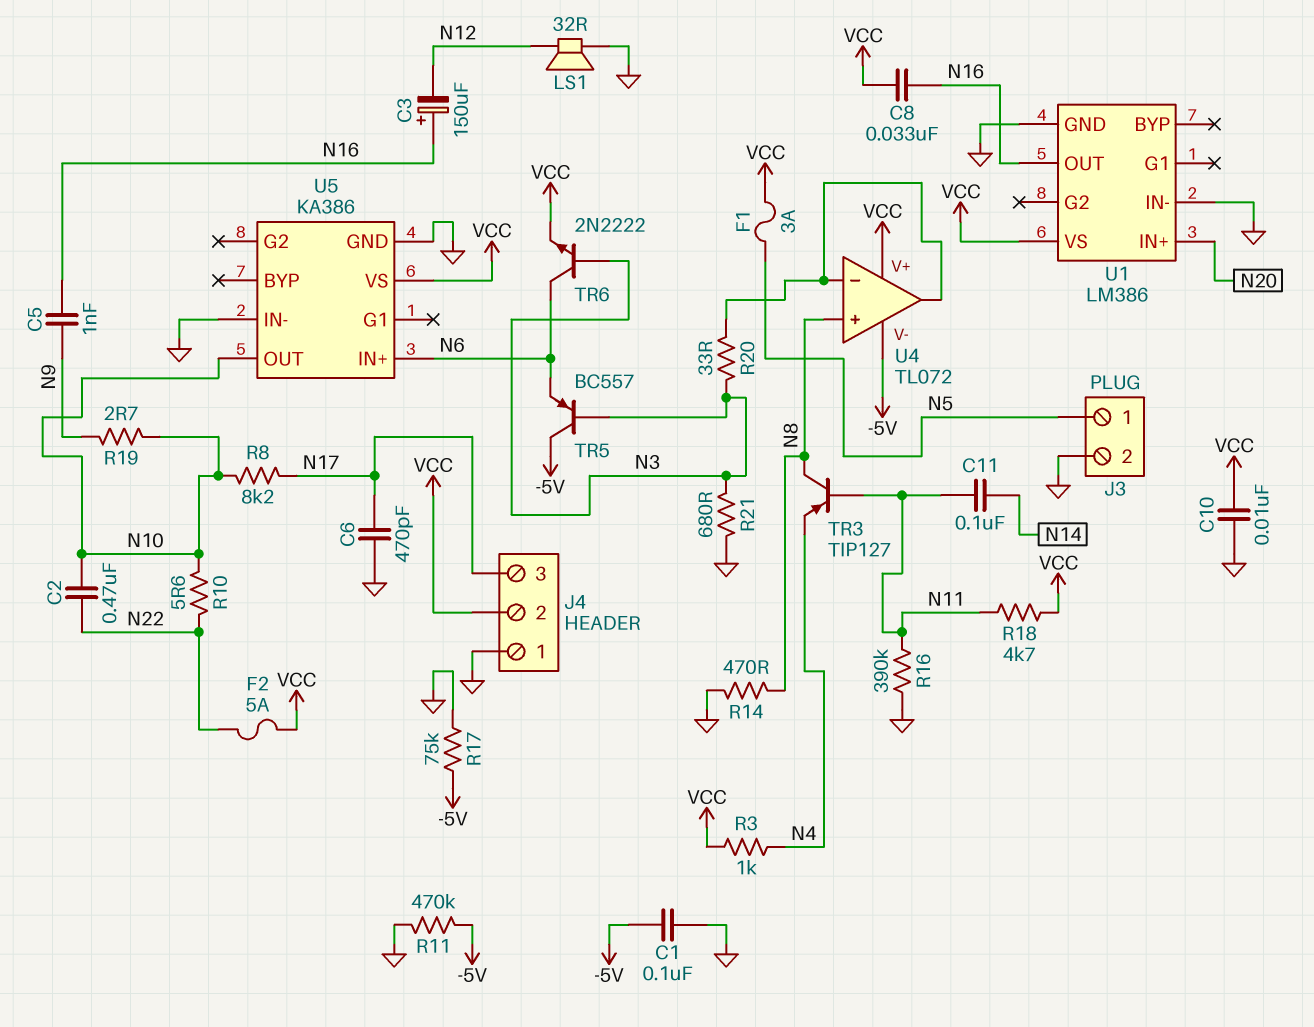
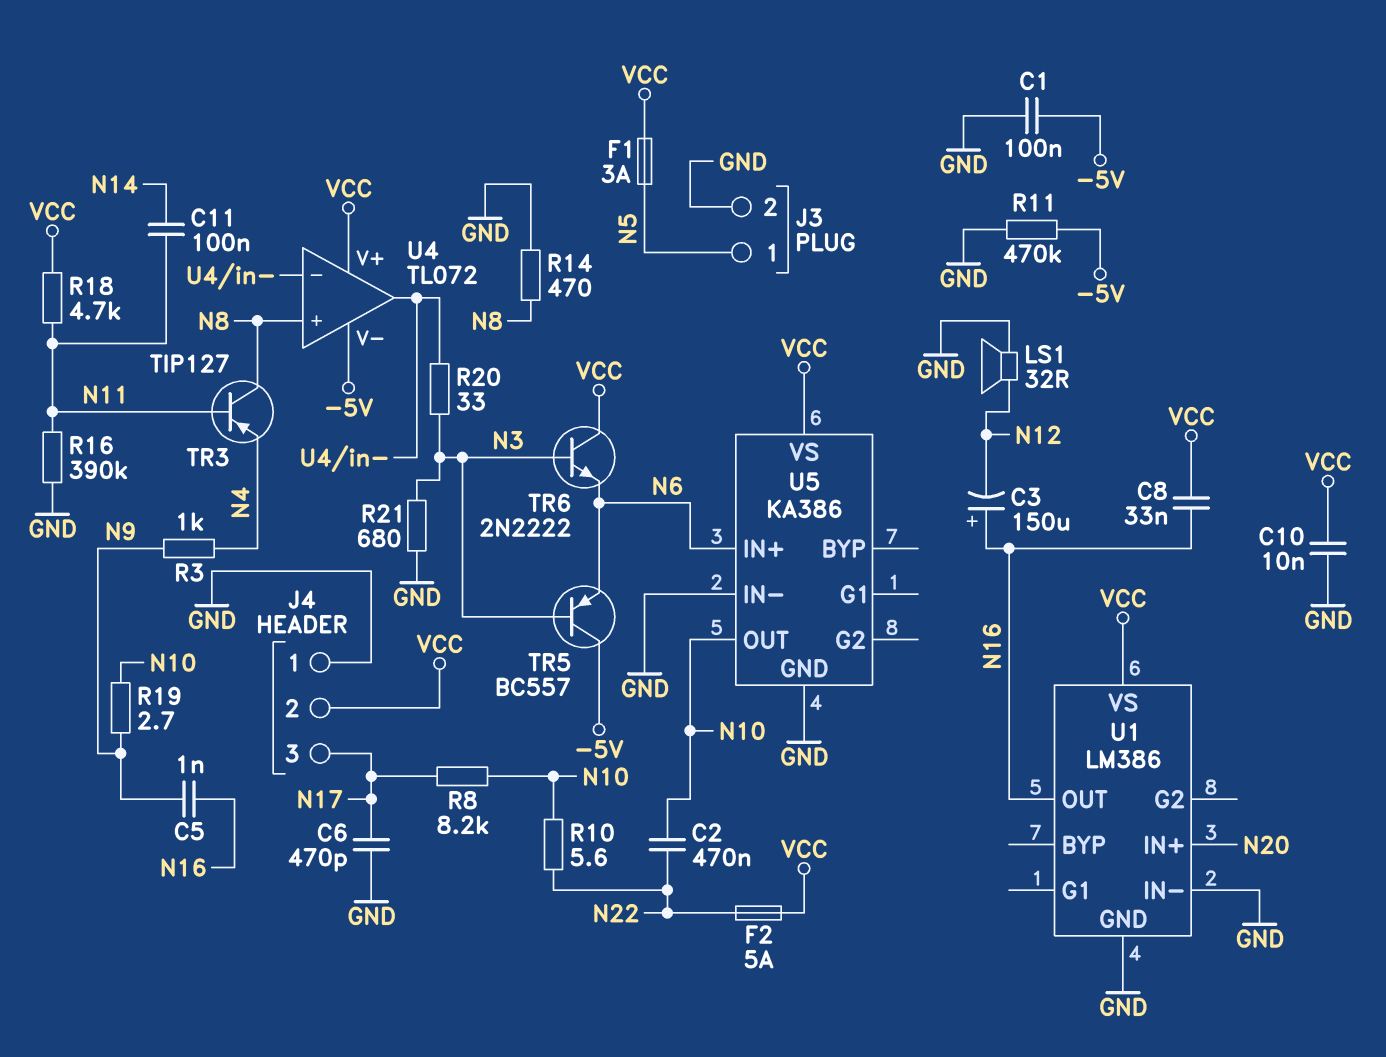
R3: 1k (N4, VCC) -> 1k (N4, N9)
R17: 75k (-5V, GND) -> none
TR6: NPN 2N2222 (B N3, C N6, E VCC) -> NPN 2N2222 (B N3, C VCC, E N6)

